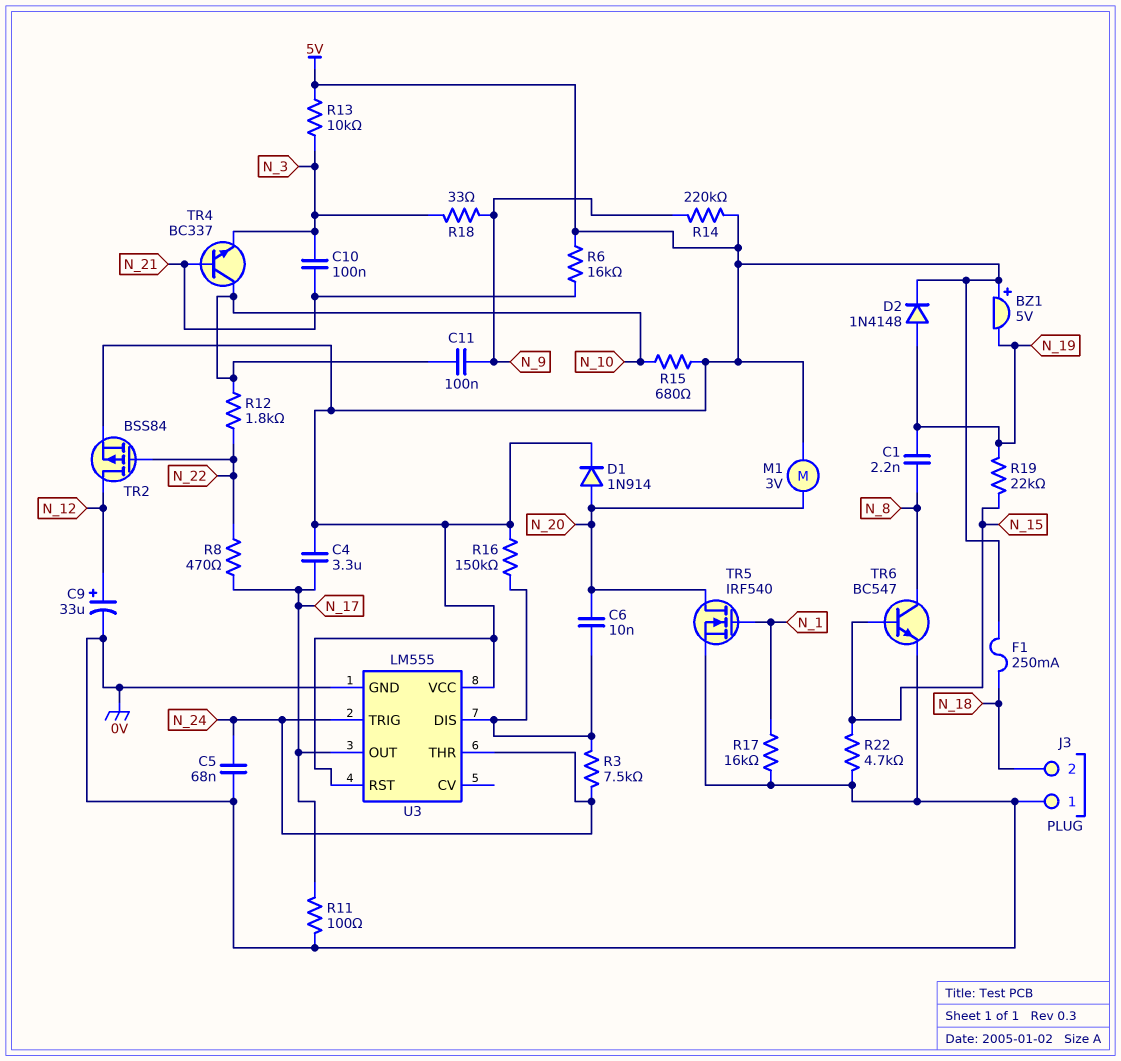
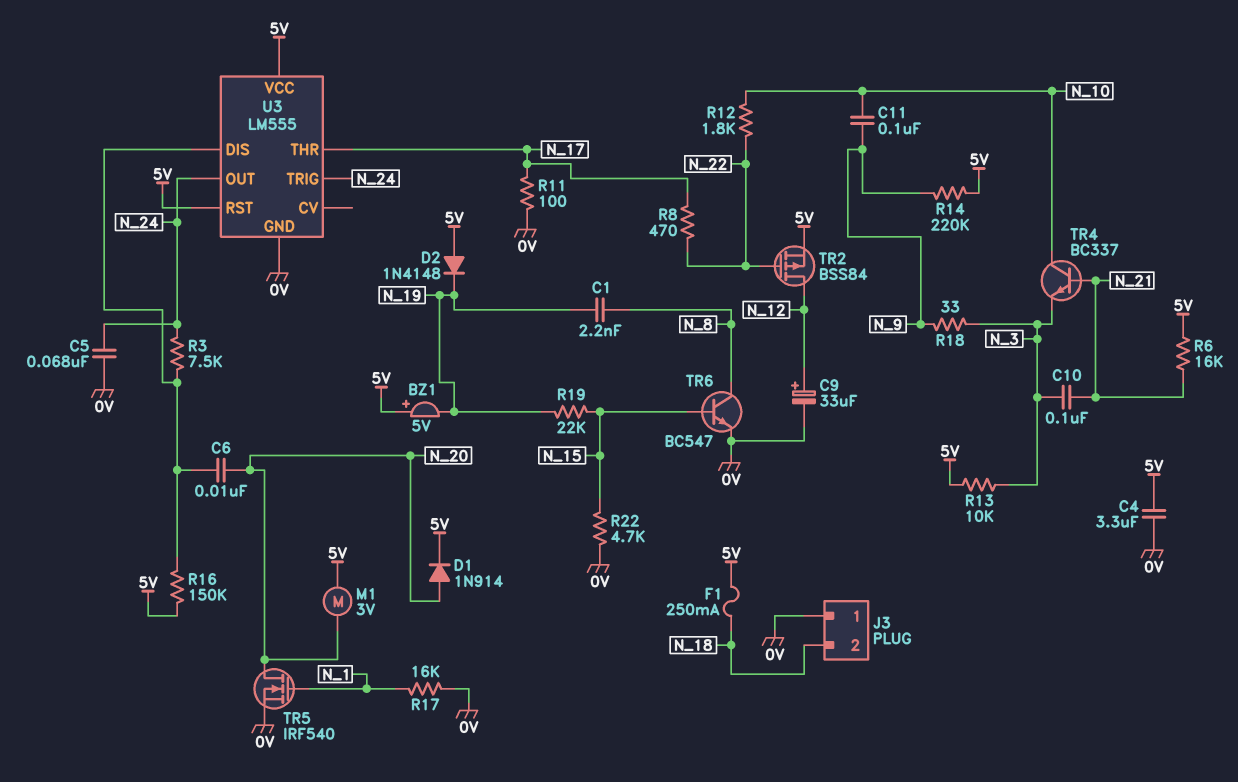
C4: 3.3uF (5V, N_17) -> 3.3uF (0V, 5V)
D2: diode 1N4148 (A N_19, K 5V) -> diode 1N4148 (A 5V, K N_19)
R15: 680 (5V, N_10) -> none
U3 pin OUT: N_17 -> N_24
U3 pin THR: N_24 -> N_17

